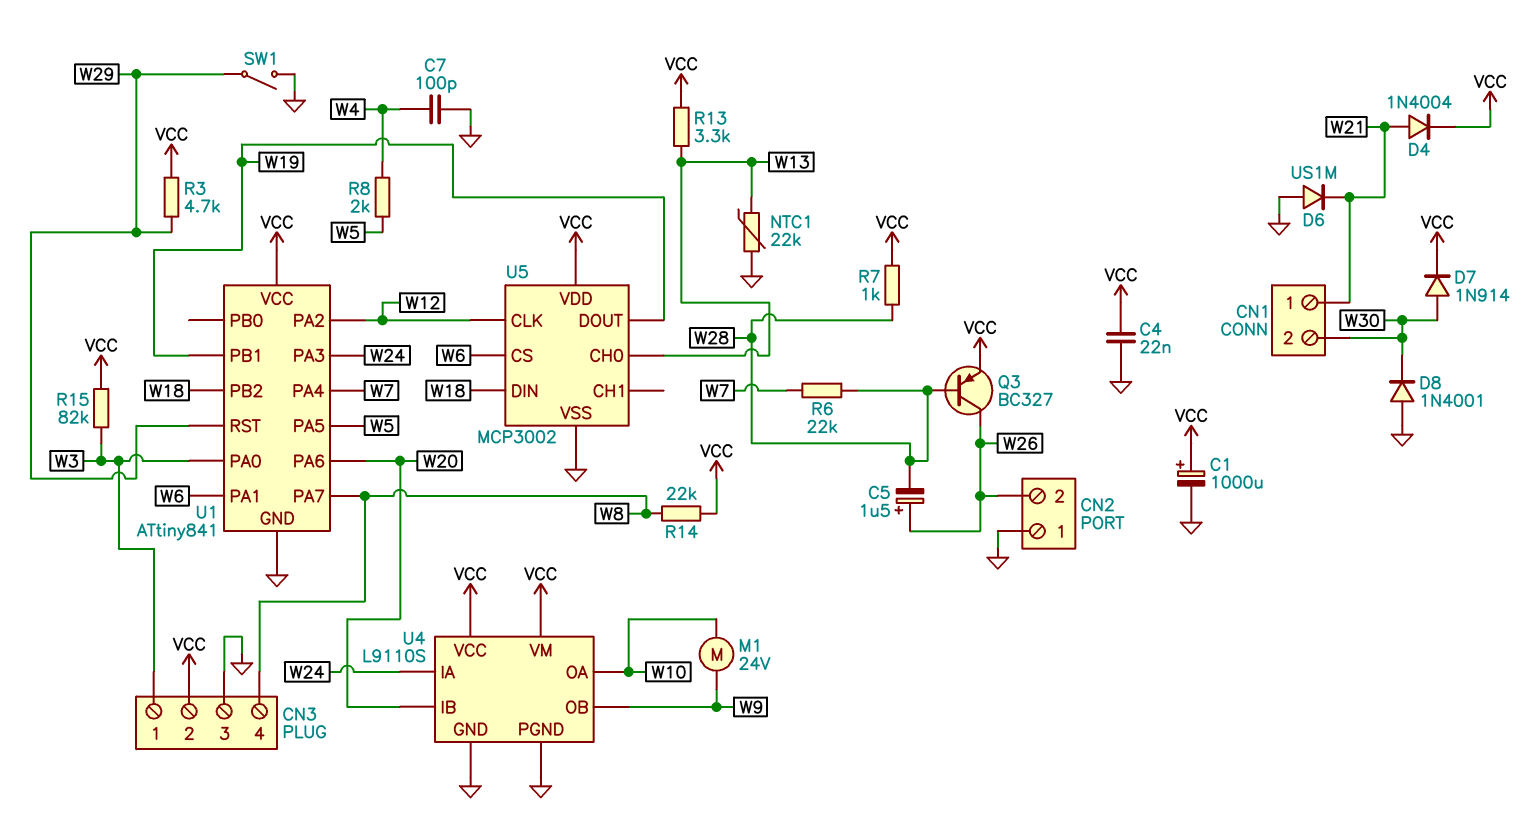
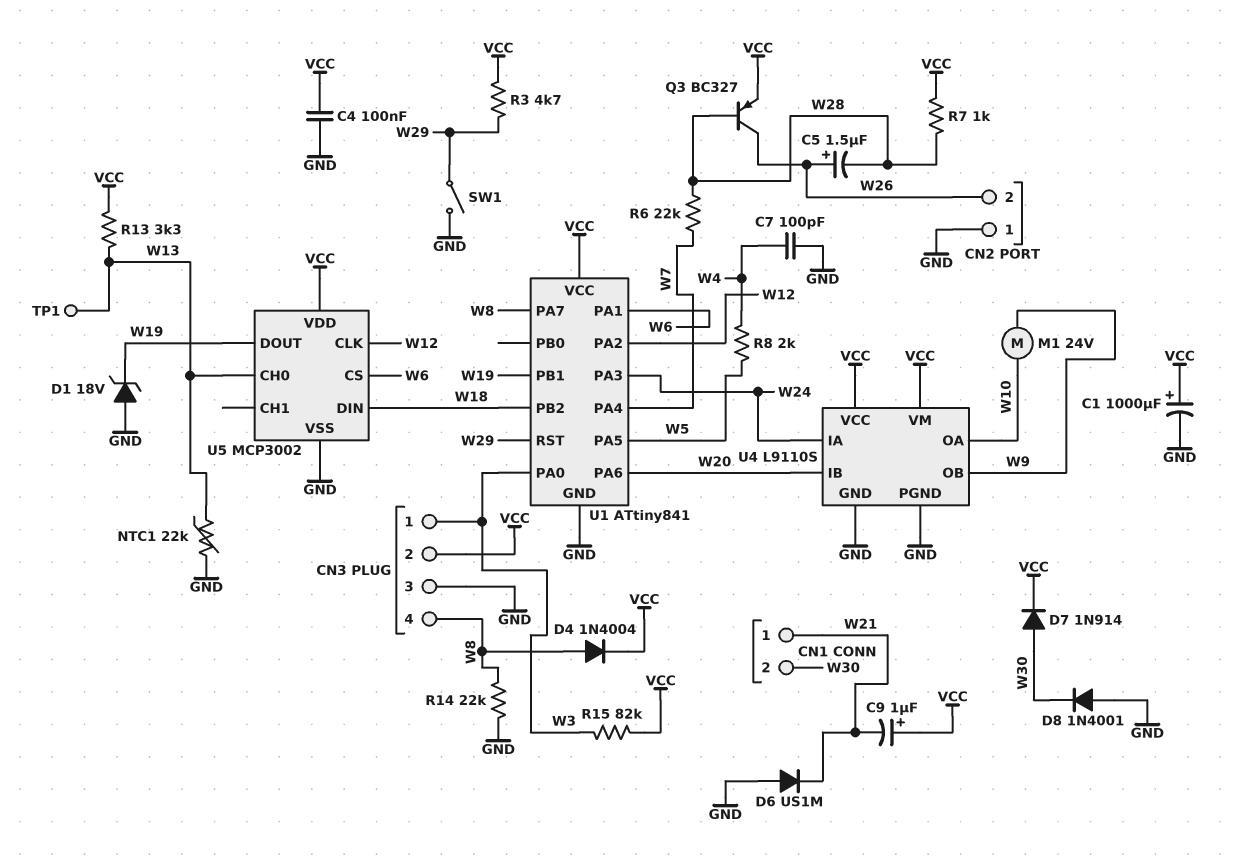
C4: 22nF (GND, VCC) -> 100nF (GND, VCC)
C9: none -> 1uF (plus VCC, minus W21)
D1: none -> zener 18V (A GND, K W19)
D4: diode 1N4004 (A W21, K VCC) -> diode 1N4004 (A W8, K VCC)
R14: 22k (VCC, W8) -> 22k (GND, W8)
TP1: none -> test point (W13)

